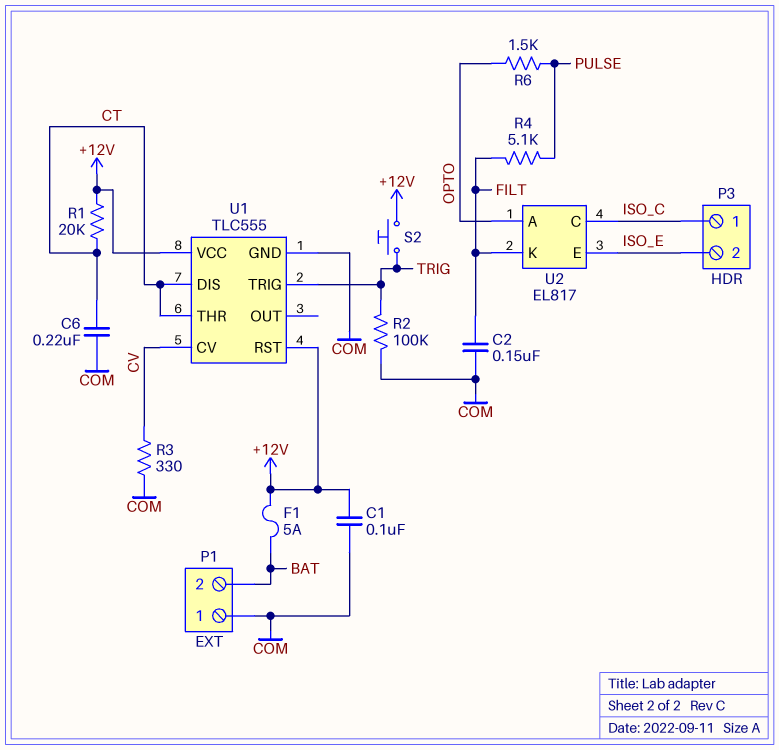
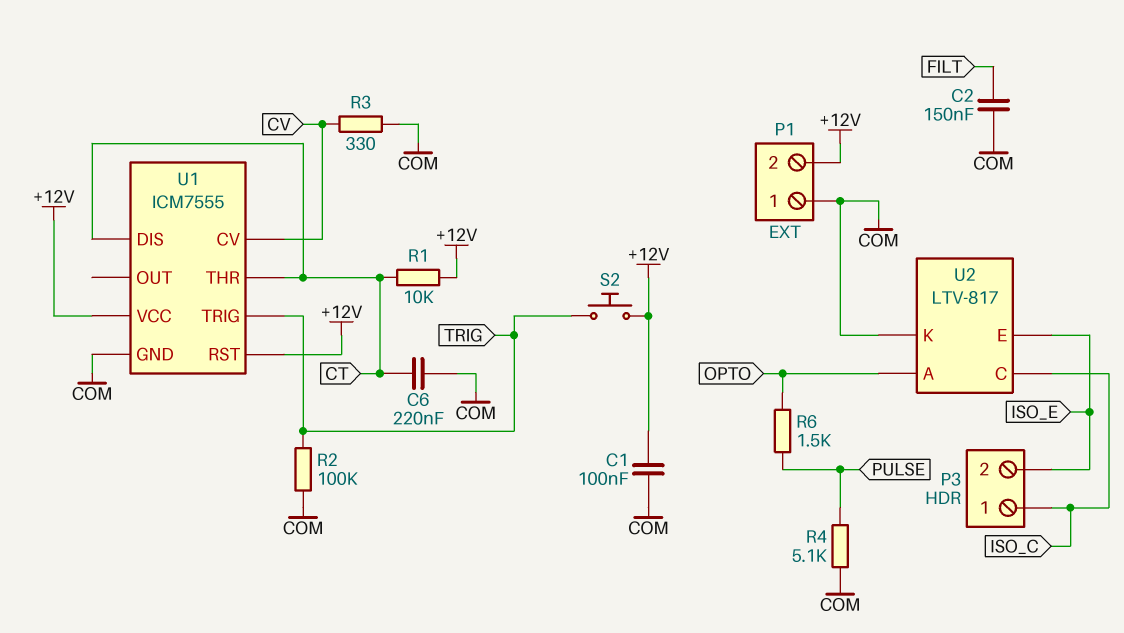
F1: 5A (+12V, BAT) -> none
P1 pin 2: BAT -> +12V
R1: 20k (+12V, CT) -> 10k (+12V, CT)
R4: 5.1k (FILT, PULSE) -> 5.1k (COM, PULSE)
U1: TLC555 -> ICM7555
U2: EL817 -> LTV-817
U2 pin K: FILT -> COM

